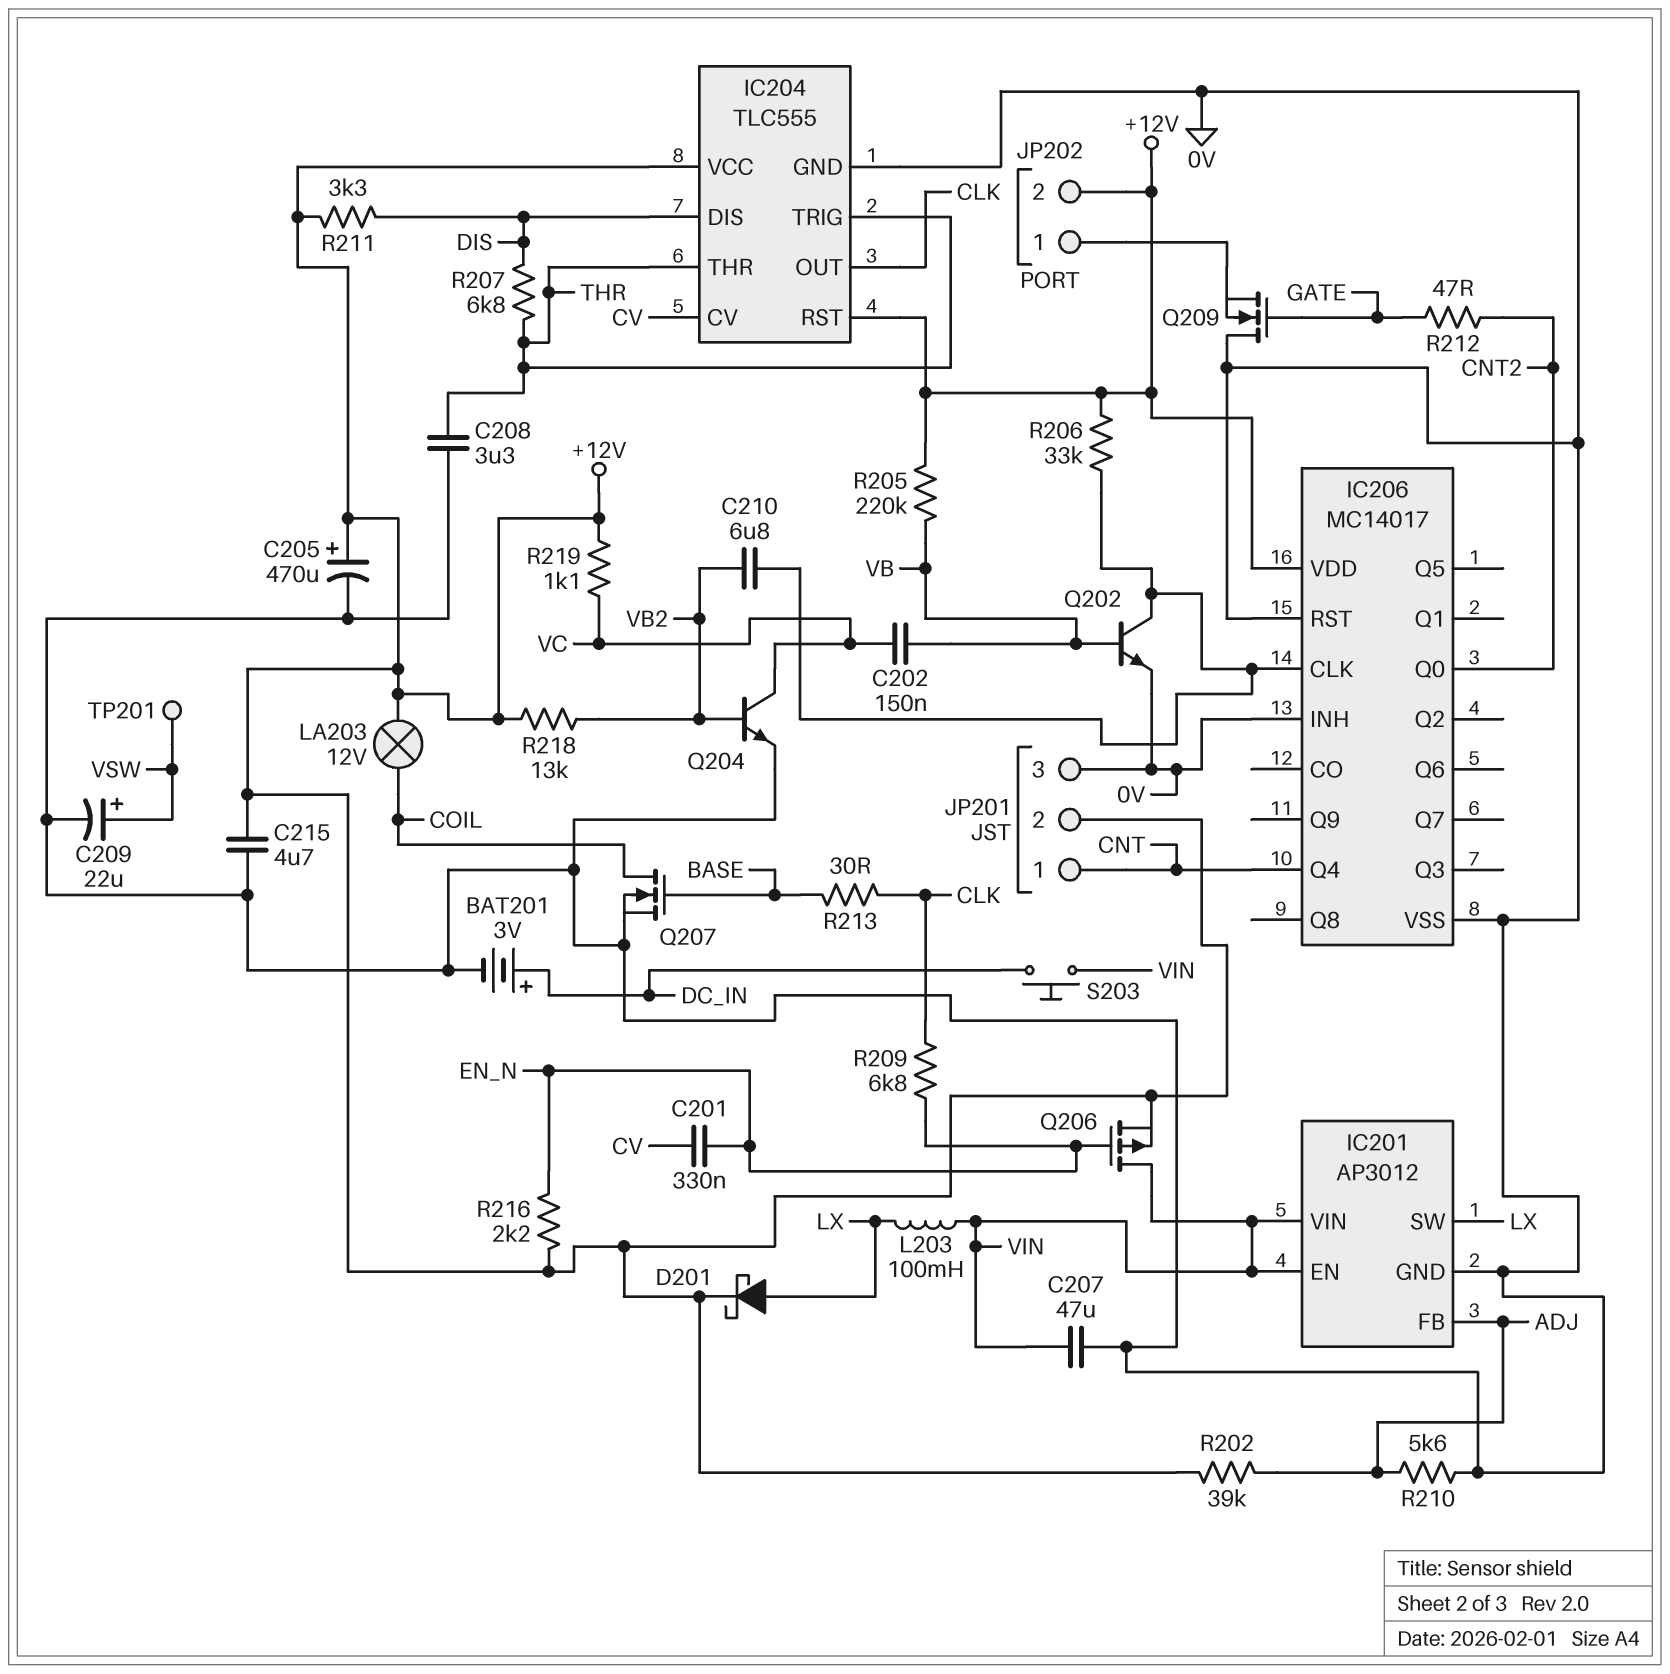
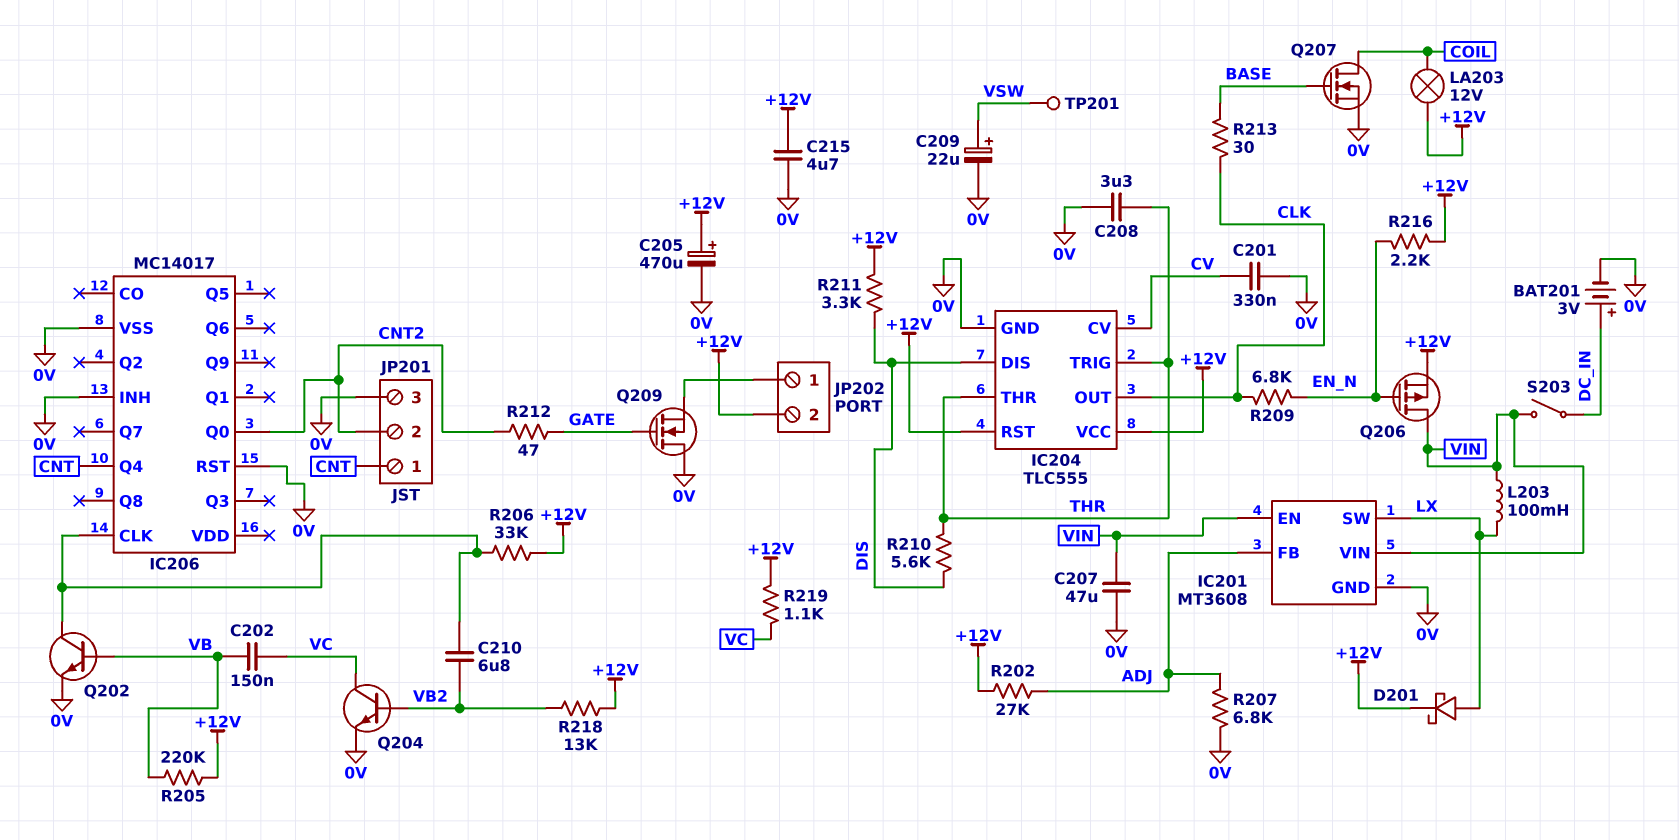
C201: 330nF (CV, EN_N) -> 330nF (0V, CV)
IC201: AP3012 -> MT3608
IC206 pin VDD: +12V -> none
JP201 pin 2: +12V -> CNT2
R202: 39k (+12V, ADJ) -> 27k (+12V, ADJ)
R207: 6.8k (DIS, THR) -> 6.8k (0V, ADJ)
R210: 5.6k (0V, ADJ) -> 5.6k (DIS, THR)
S203: button (DC_IN, VIN) -> switch (DC_IN, VIN)

